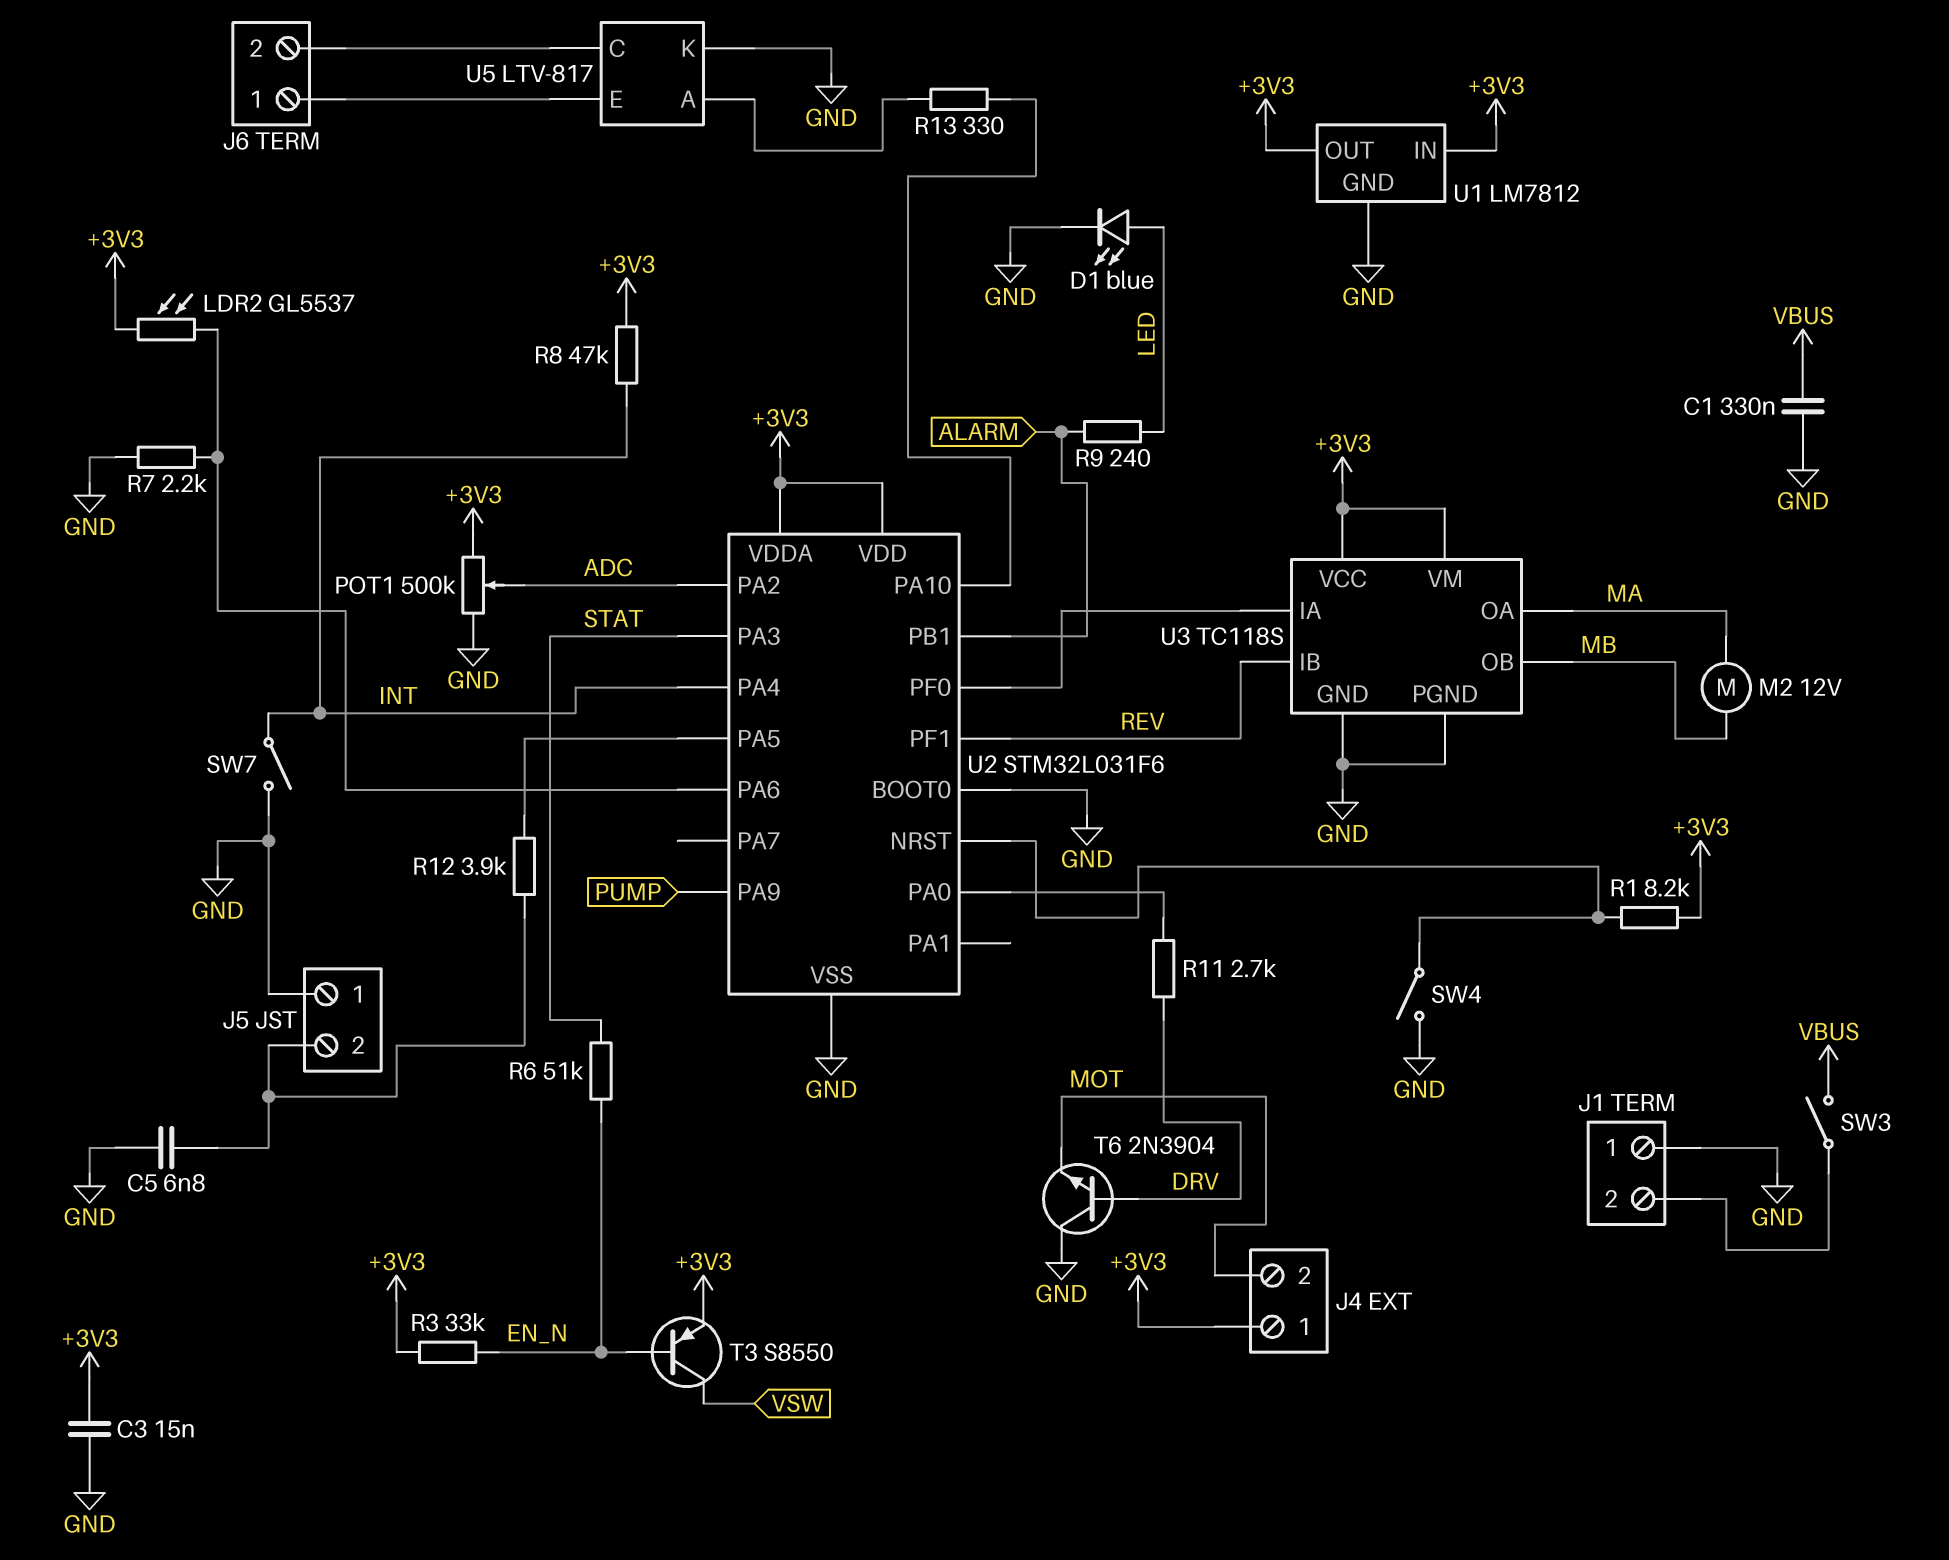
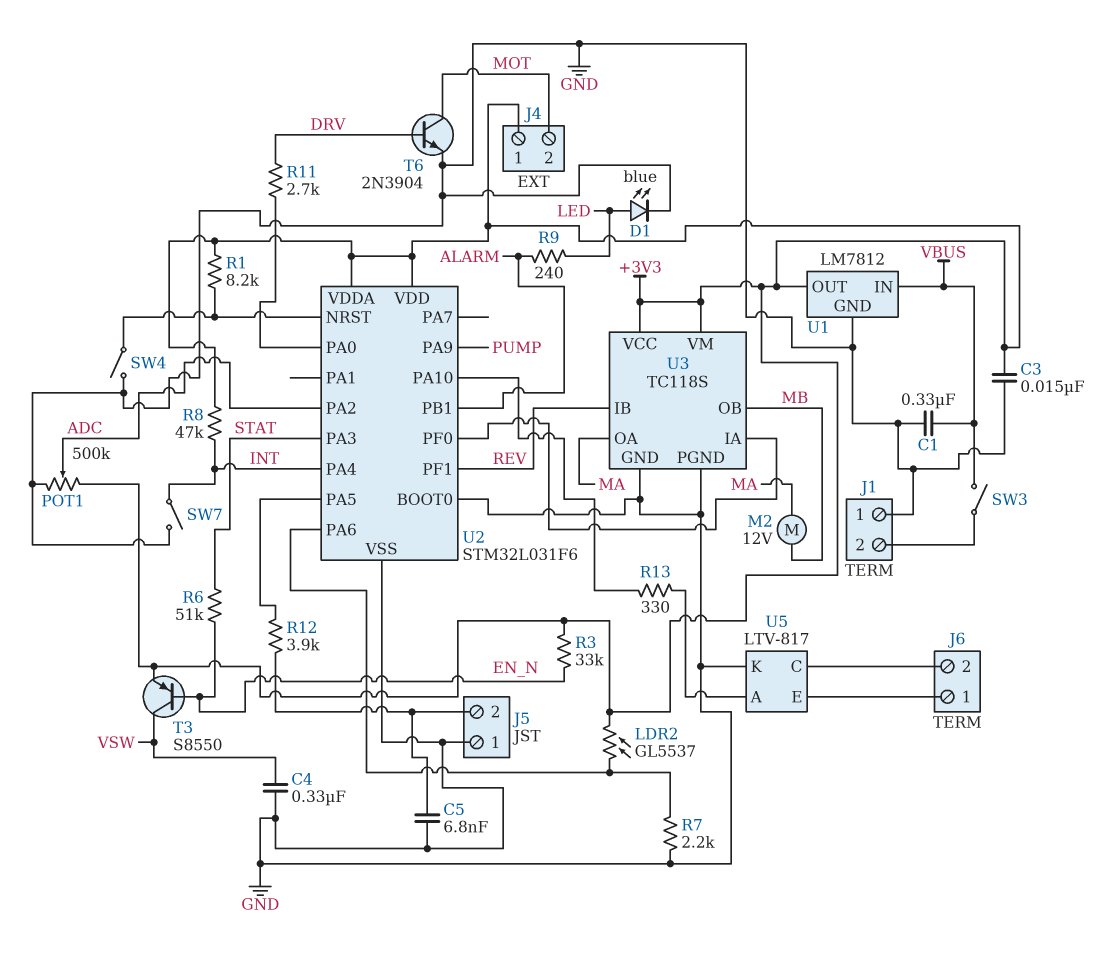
C4: none -> 330nF (GND, VSW)
T6: NPN 2N3904 (B DRV, C GND, E MOT) -> NPN 2N3904 (B DRV, C MOT, E GND)
U1 pin IN: +3V3 -> VBUS

